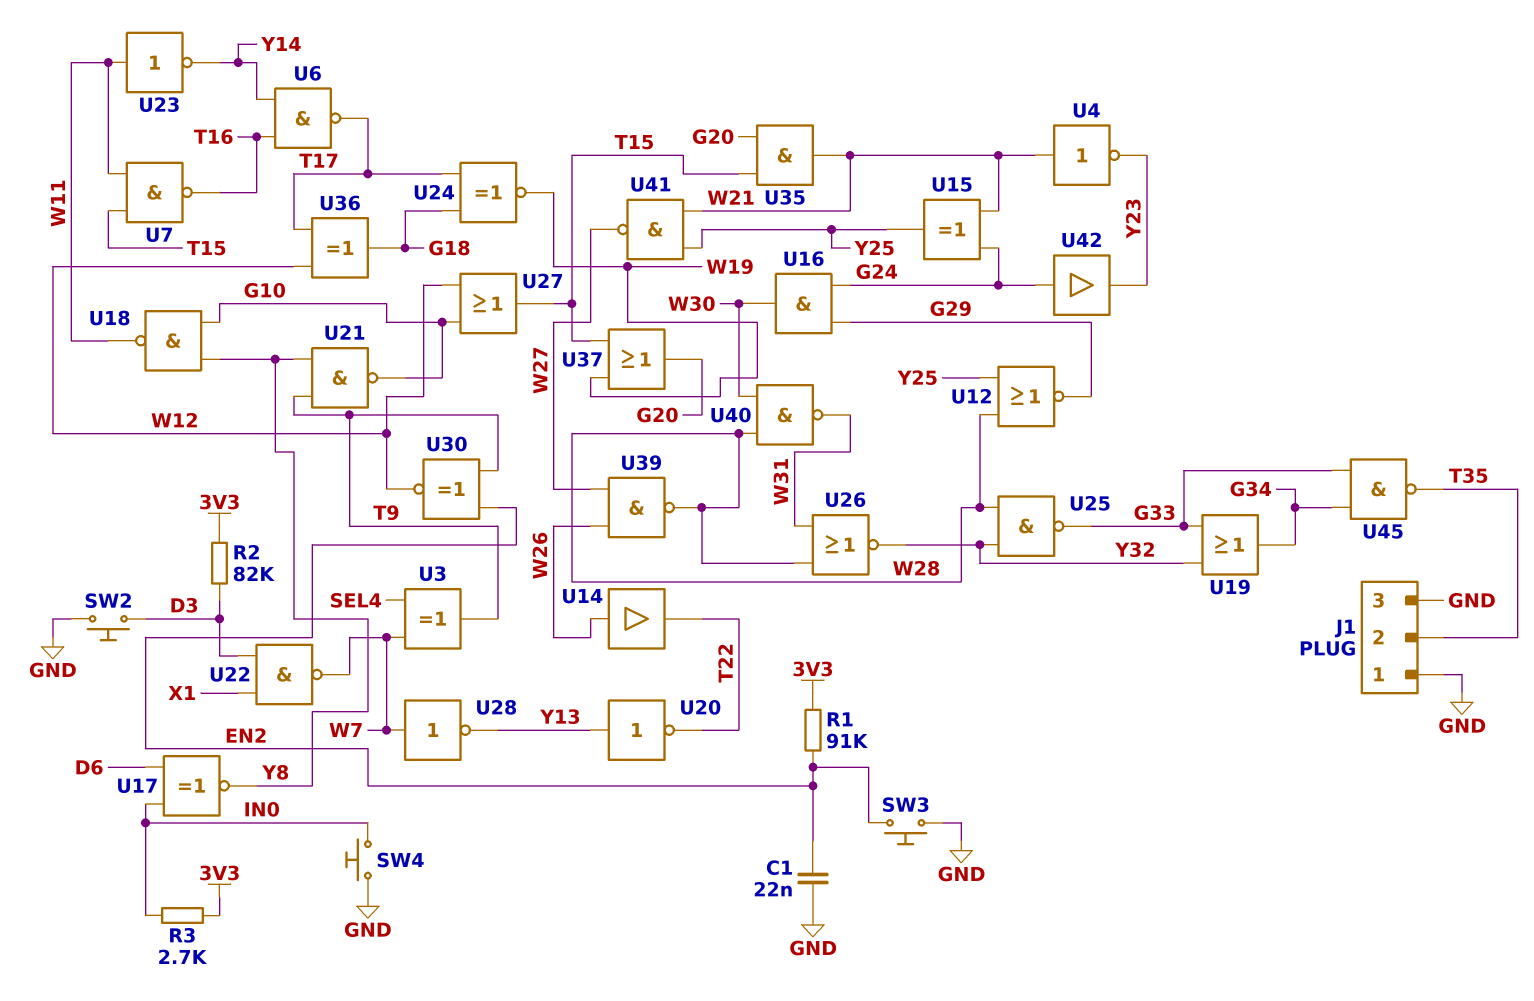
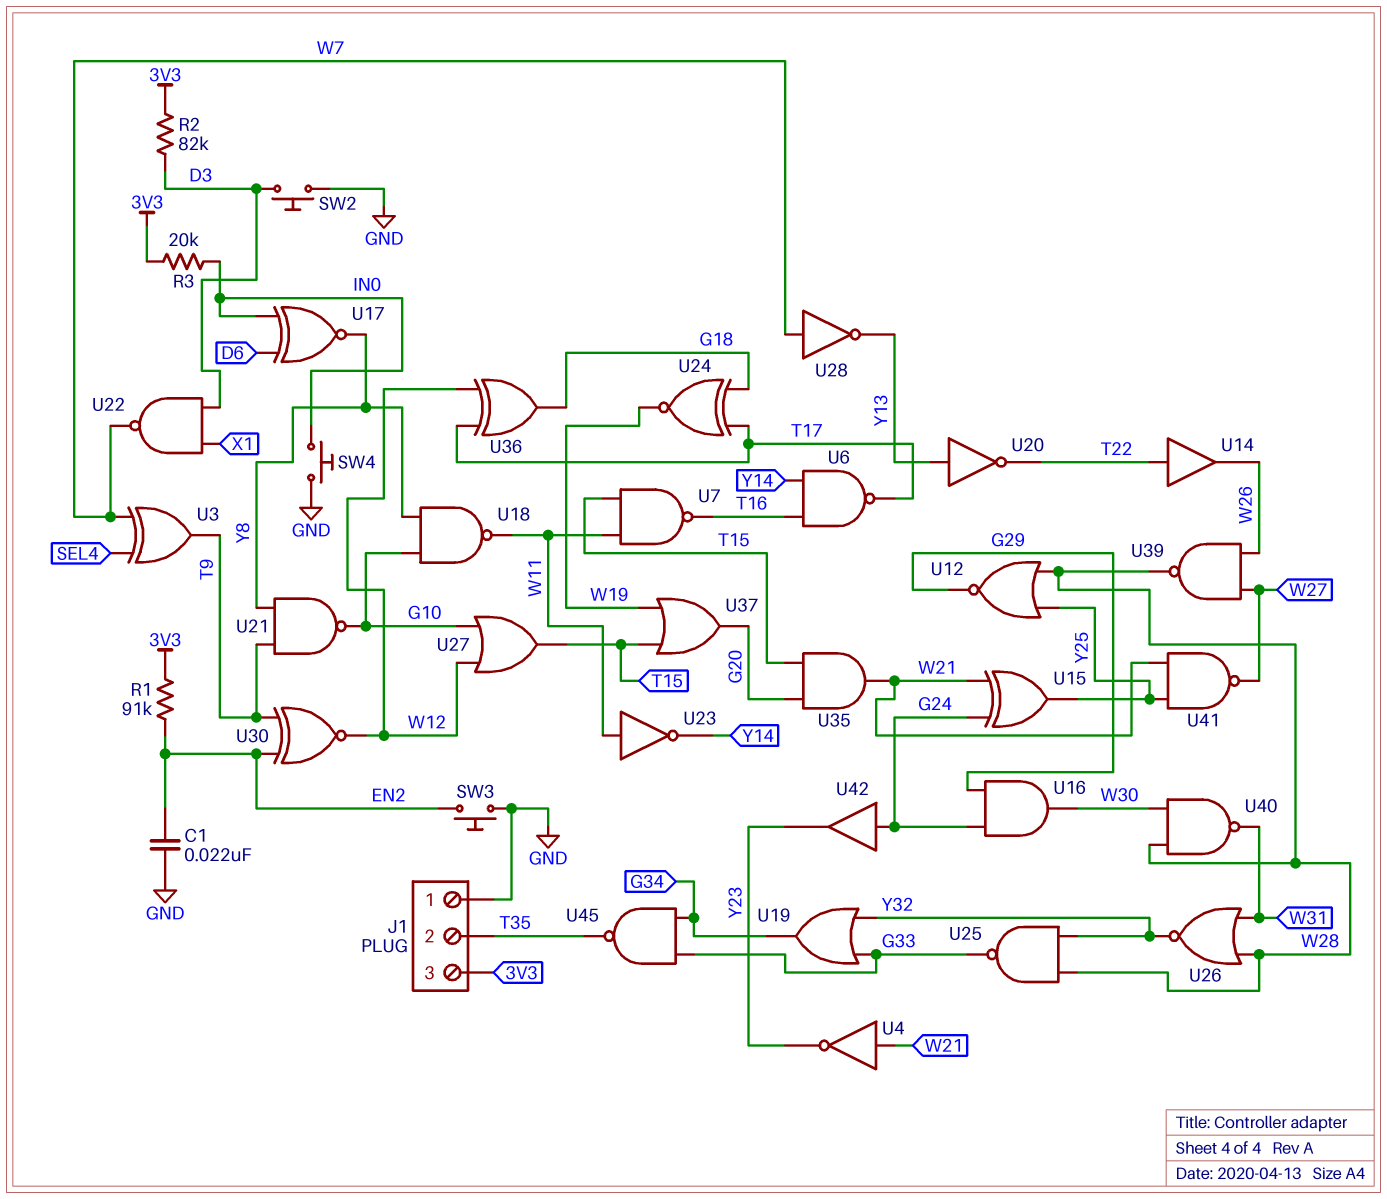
J1 pin 3: GND -> 3V3
R3: 2.7k (3V3, IN0) -> 20k (3V3, IN0)
U14: buffer (in W26, out T22) -> buffer (in T22, out W26)

